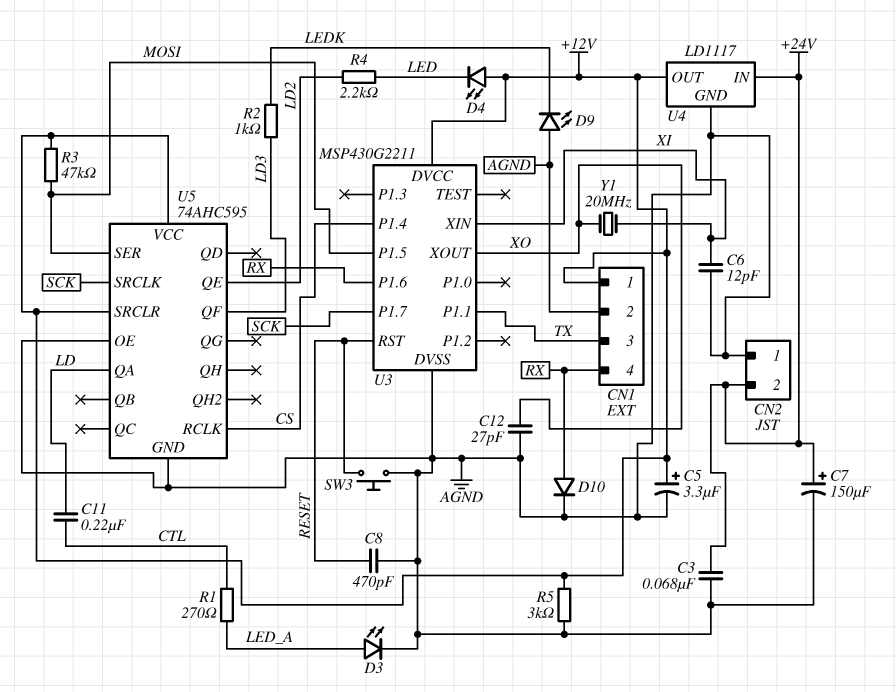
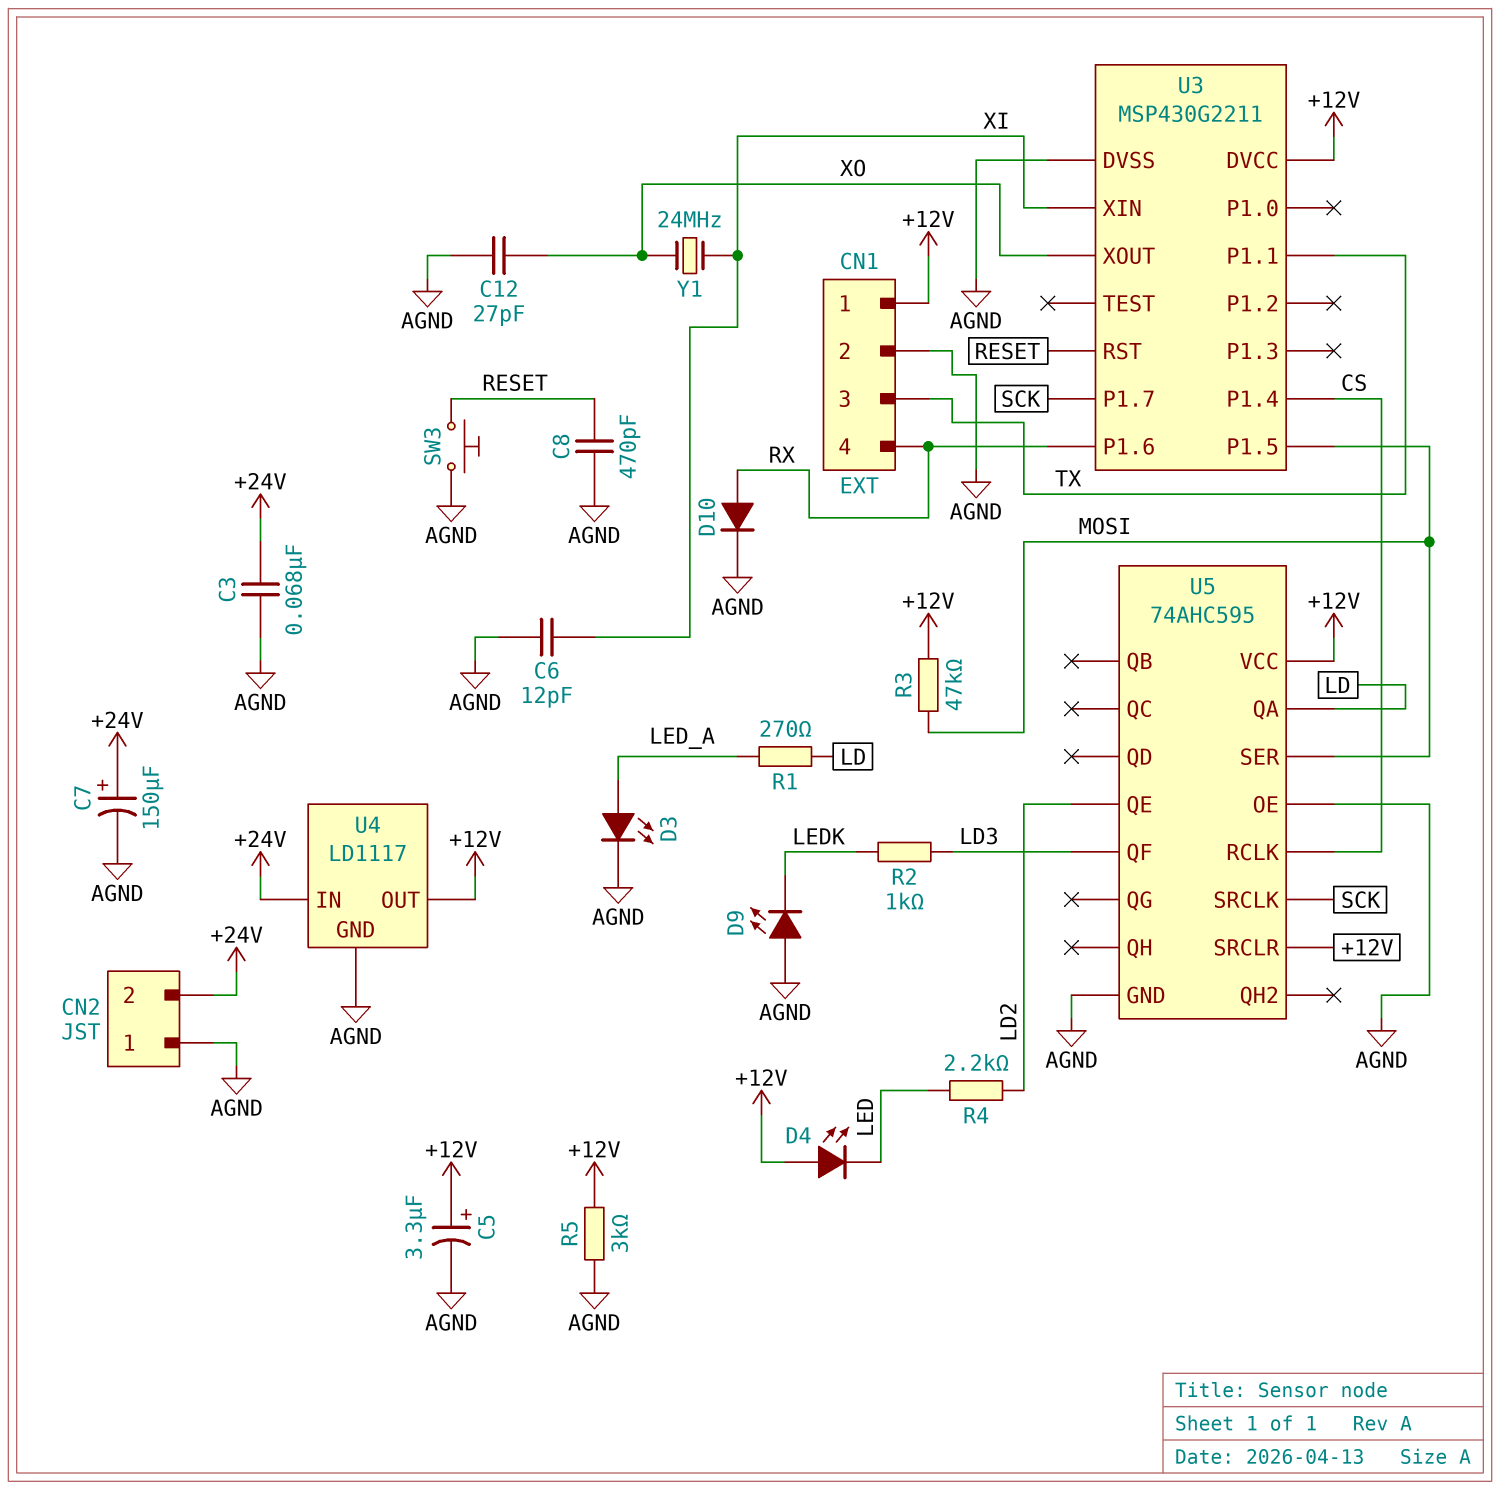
C11: 220nF (CTL, LD) -> none
R1: 270 (CTL, LED_A) -> 270 (LD, LED_A)
Y1: 20MHz (XI, XO) -> 24MHz (XI, XO)

